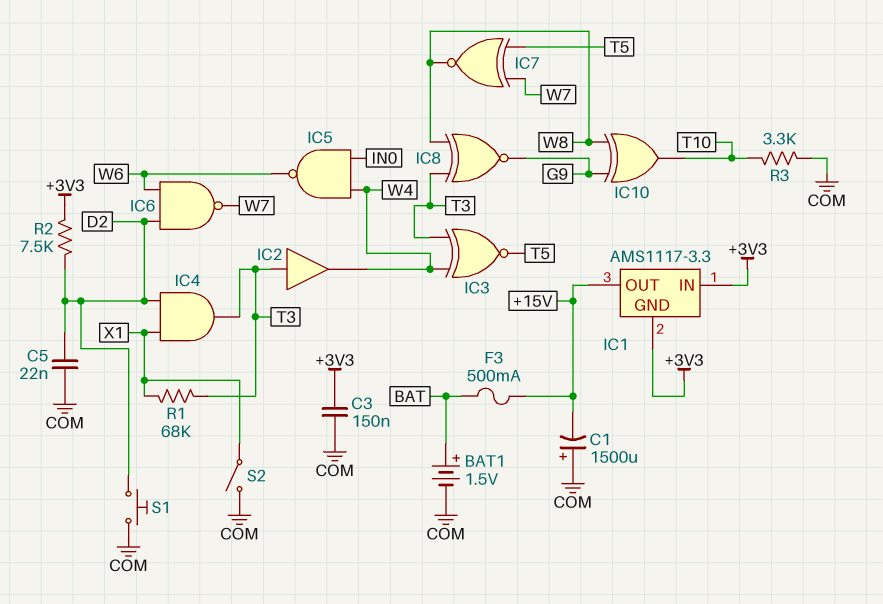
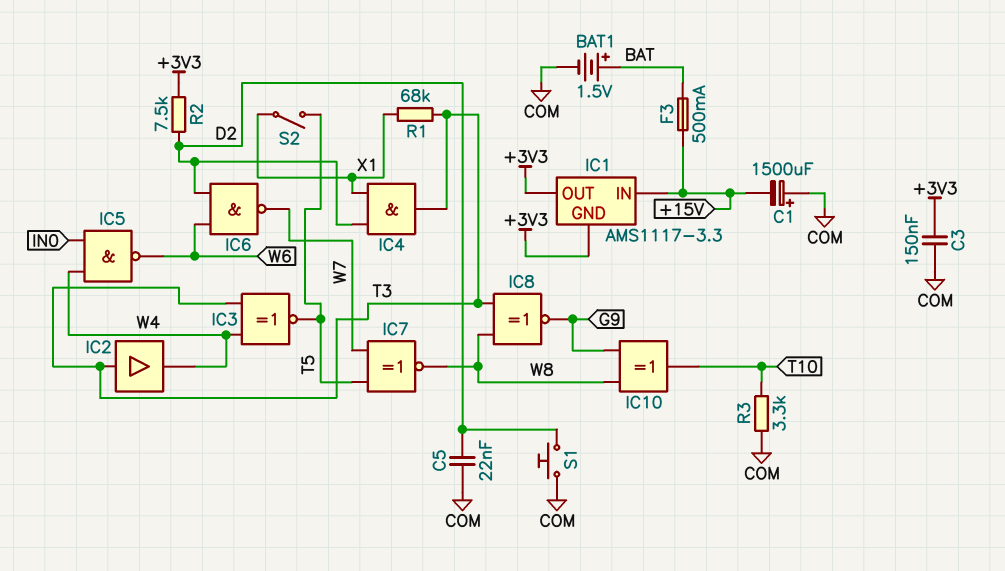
IC1 pin IN: +3V3 -> +15V
IC1 pin OUT: +15V -> +3V3
S2: switch (COM, X1) -> switch (T5, X1)

